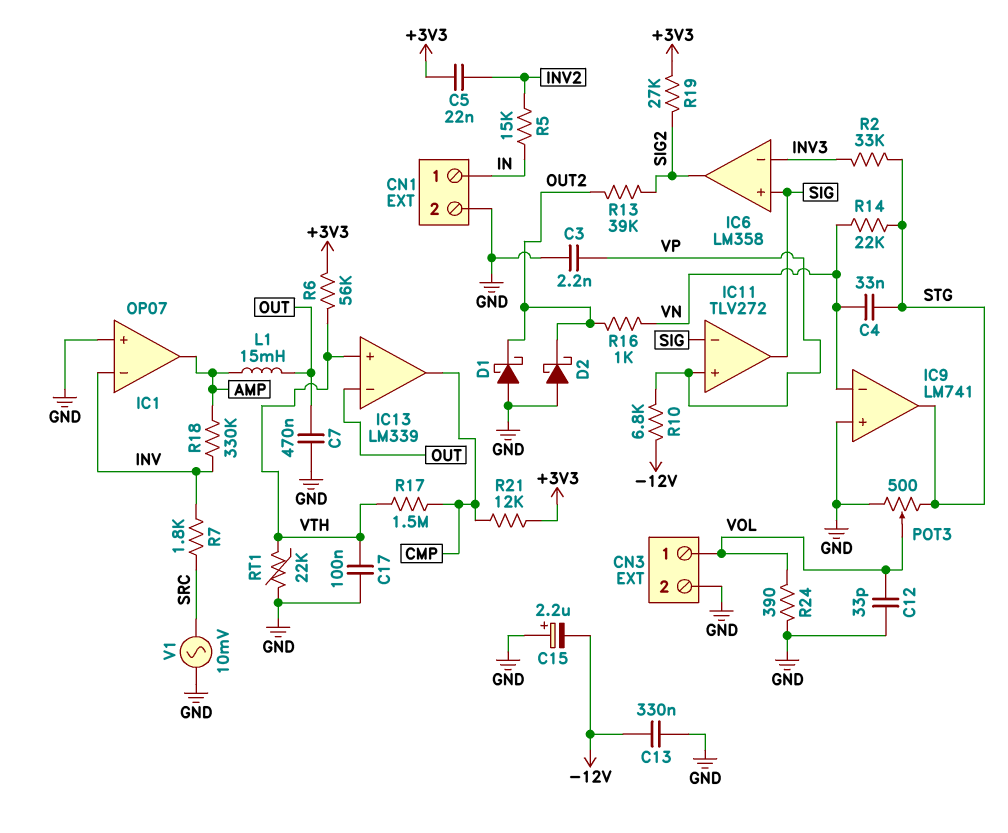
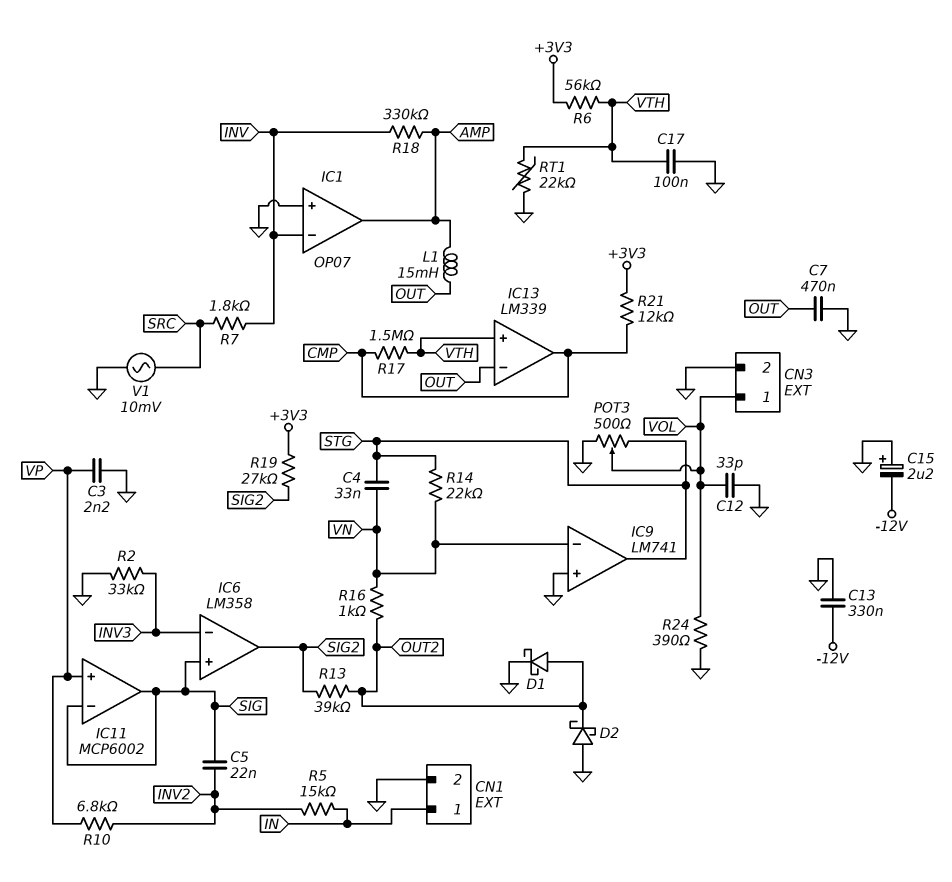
C5: 22nF (+3V3, INV2) -> 22nF (INV2, SIG)
D1: schottky (A GND, K OUT2) -> schottky (A OUT2, K GND)
IC11: TLV272 -> MCP6002
R2: 33k (INV3, STG) -> 33k (GND, INV3)
R10: 6.8k (-12V, VP) -> 6.8k (INV2, VP)

